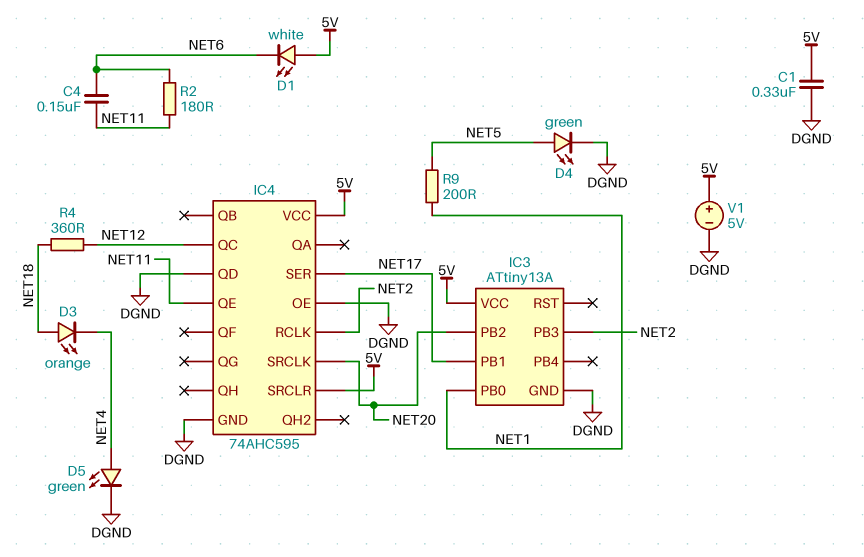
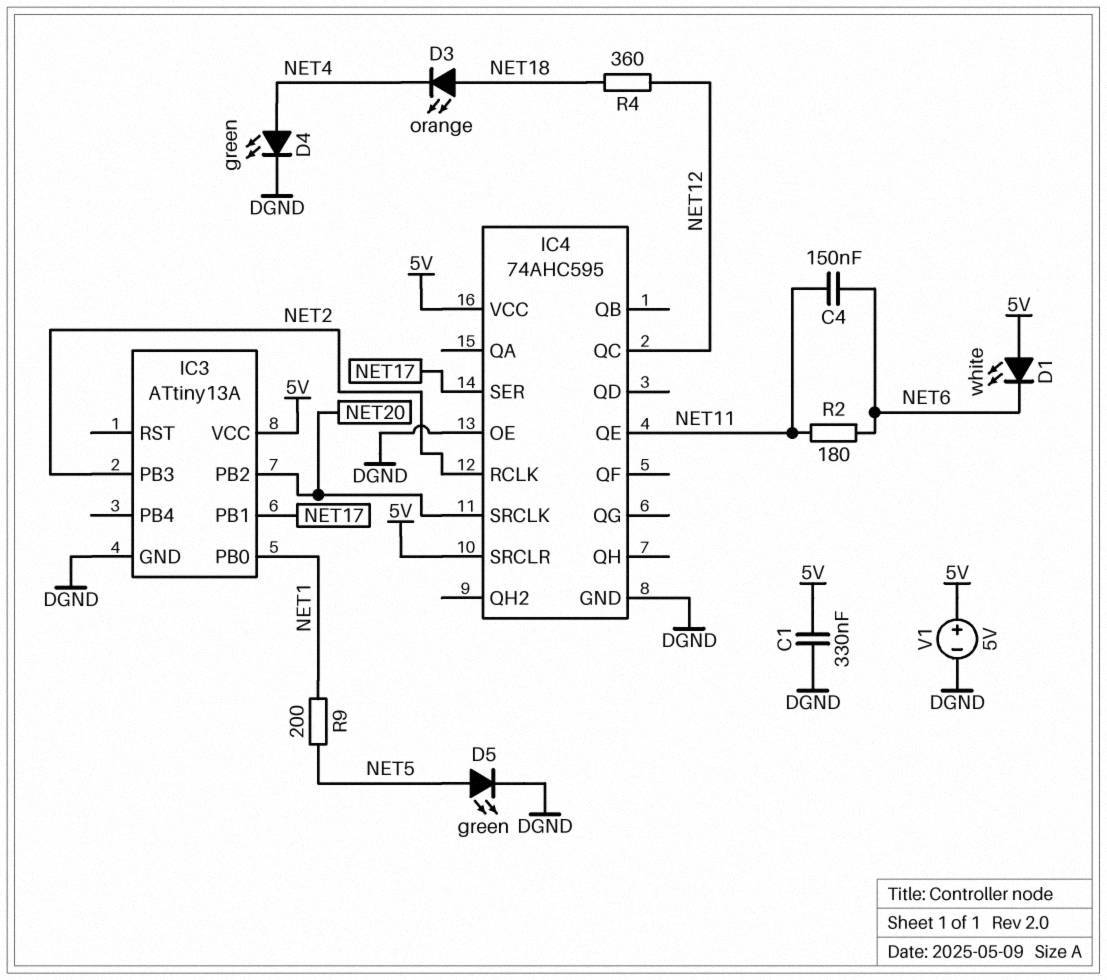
D4: LED green (A NET5, K DGND) -> LED green (A NET4, K DGND)
D5: LED green (A NET4, K DGND) -> LED green (A NET5, K DGND)
IC4 pin QD: DGND -> none

